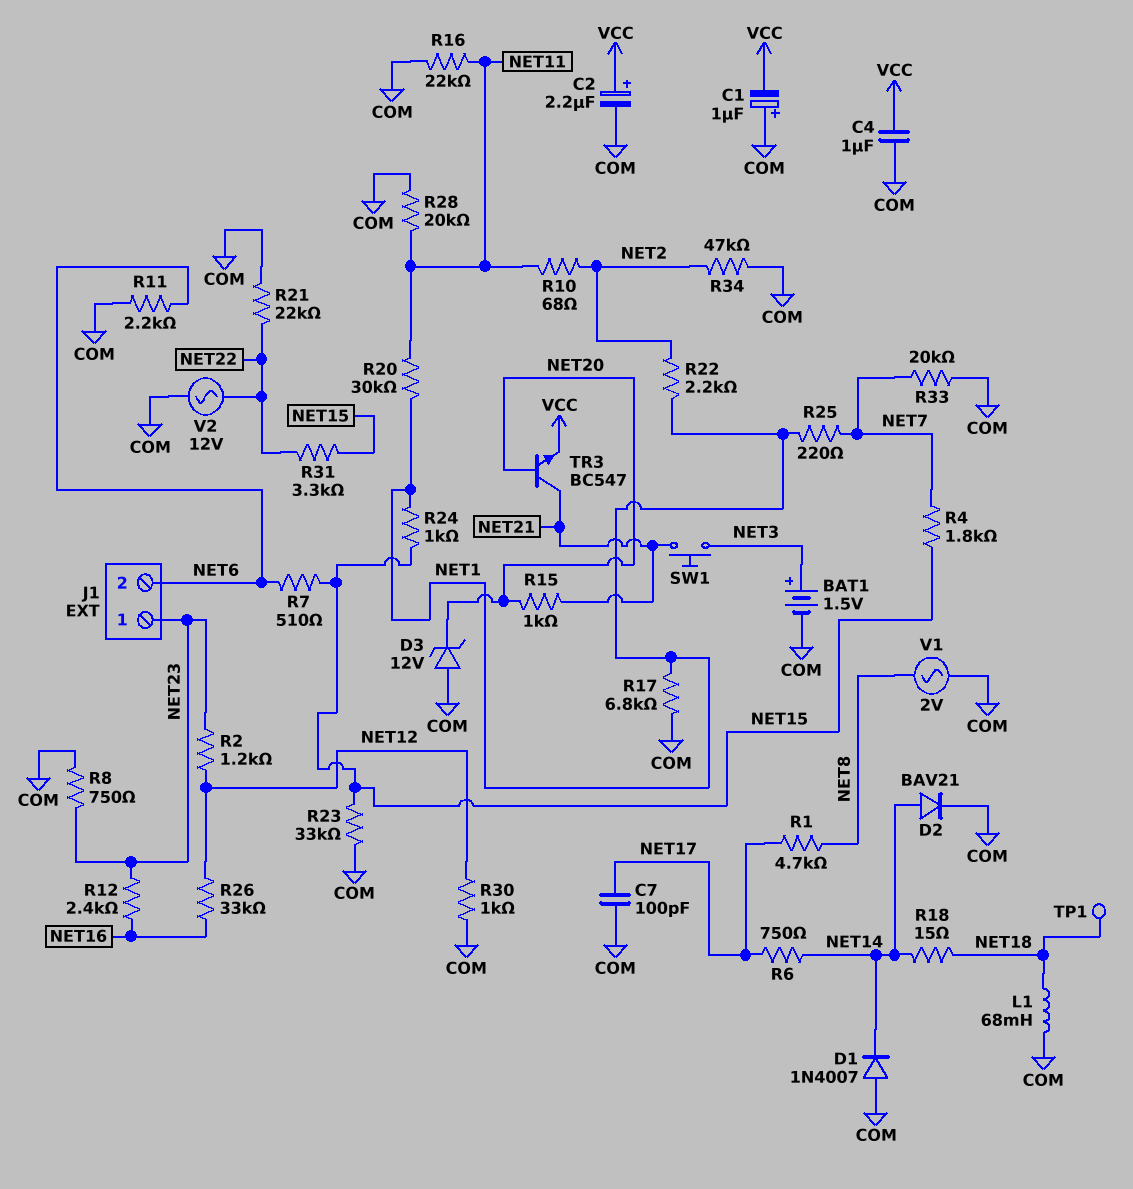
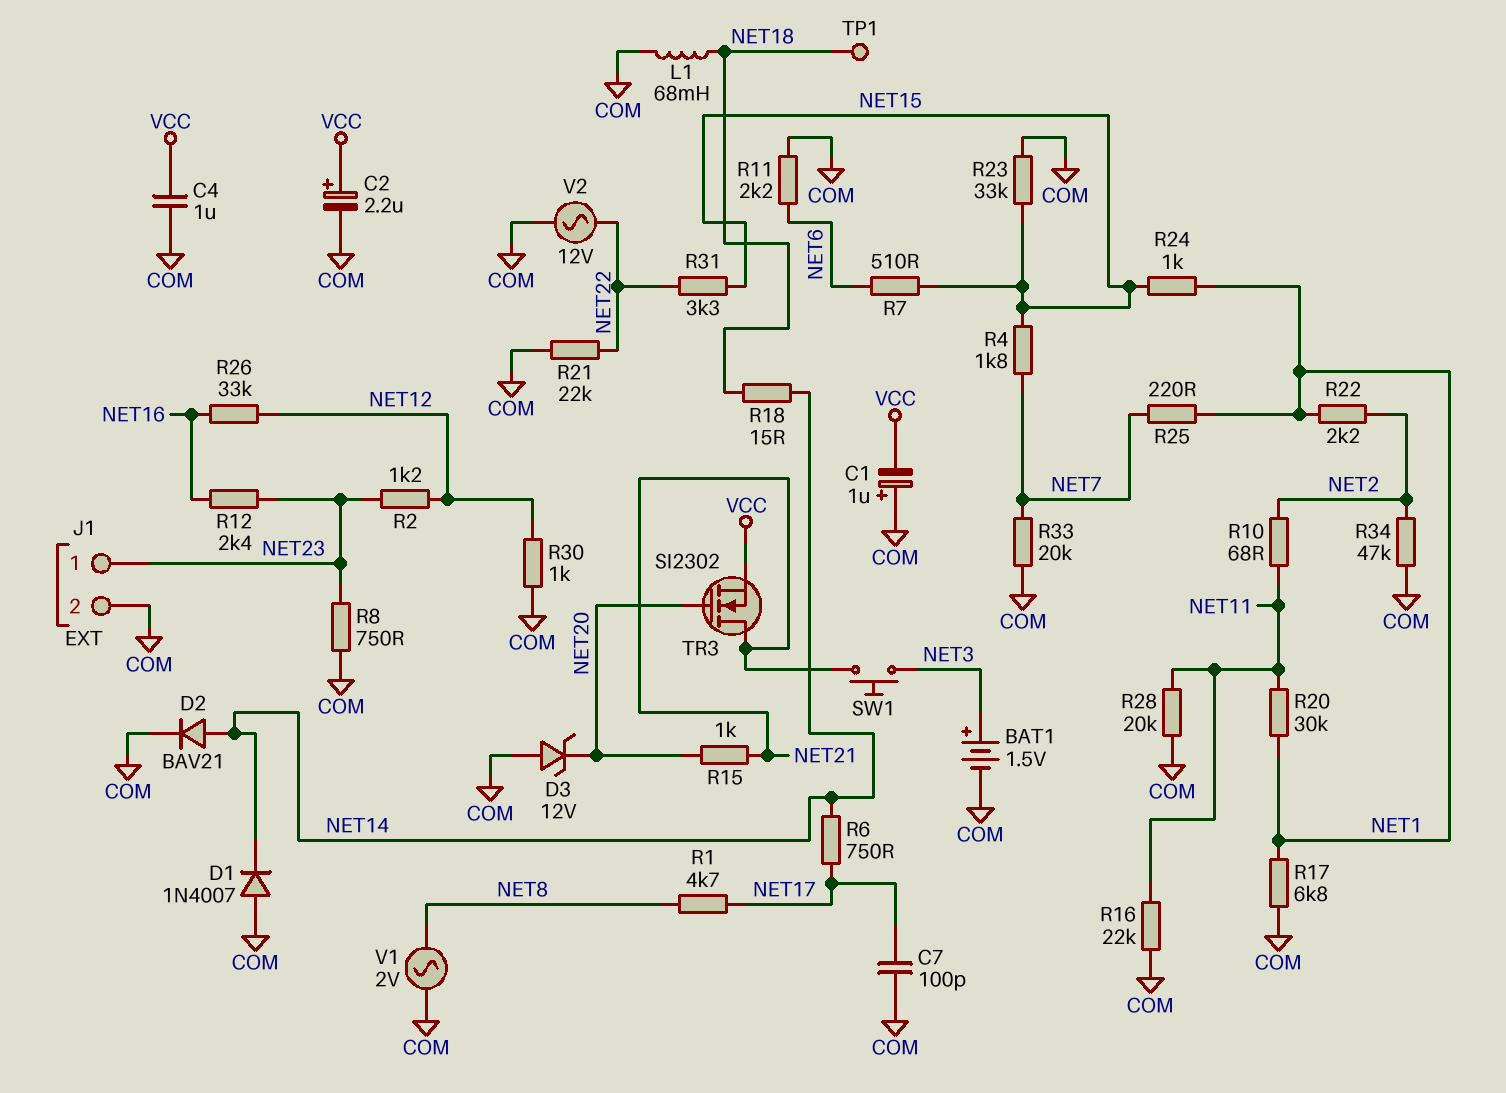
J1 pin 2: NET6 -> COM
TR3: NPN BC547 (B NET20, C NET21, E VCC) -> NMOS SI2302 (G NET20, D NET21, S VCC)

